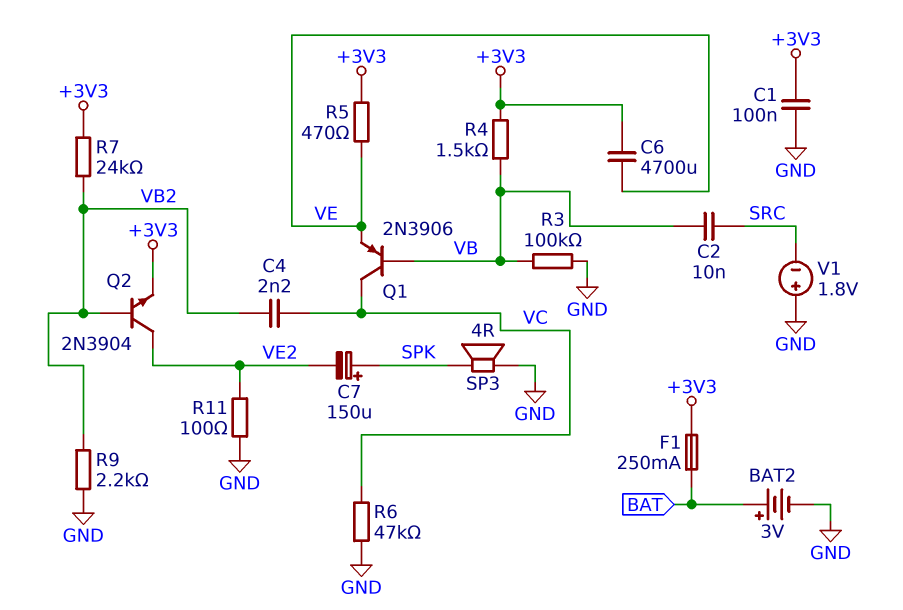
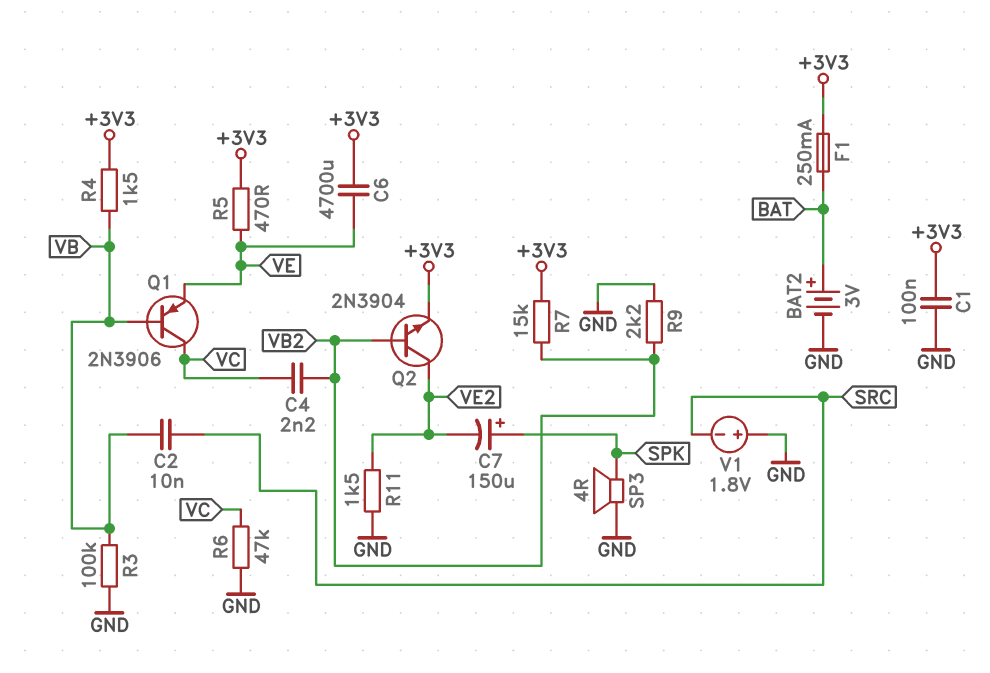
R7: 24k (+3V3, VB2) -> 15k (+3V3, VB2)
R11: 100 (GND, VE2) -> 1.5k (GND, VE2)

